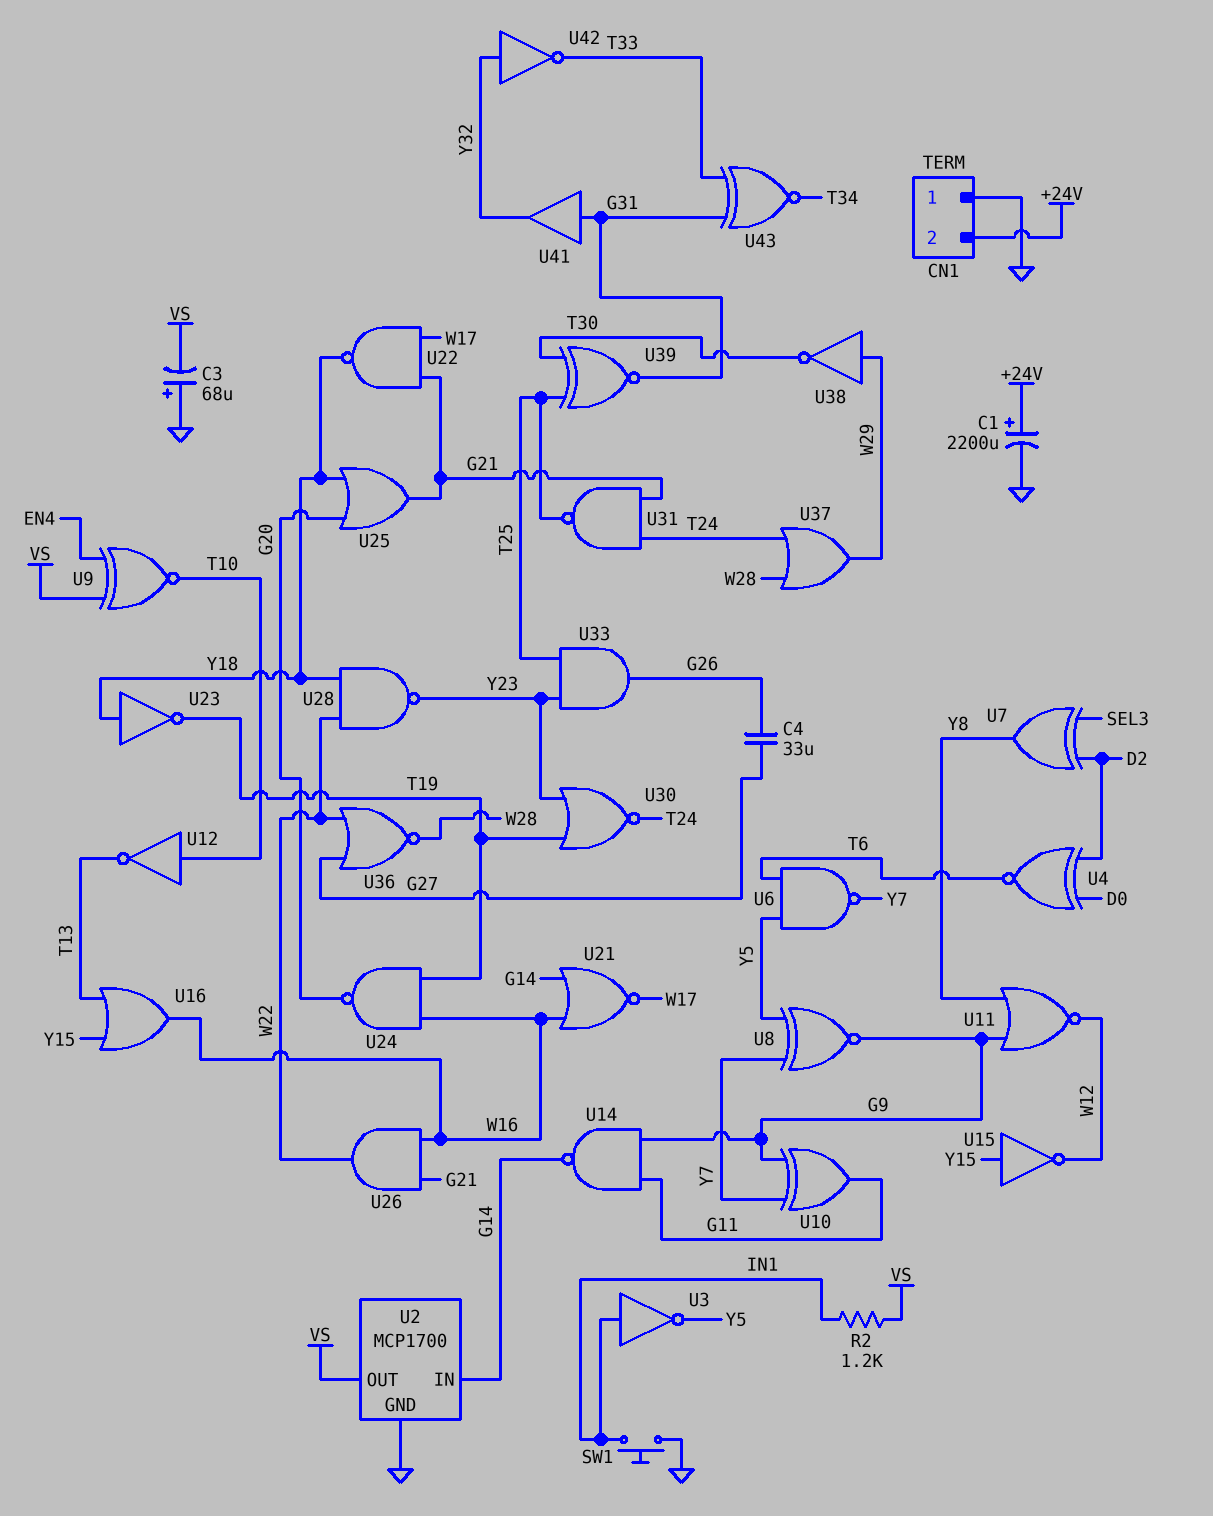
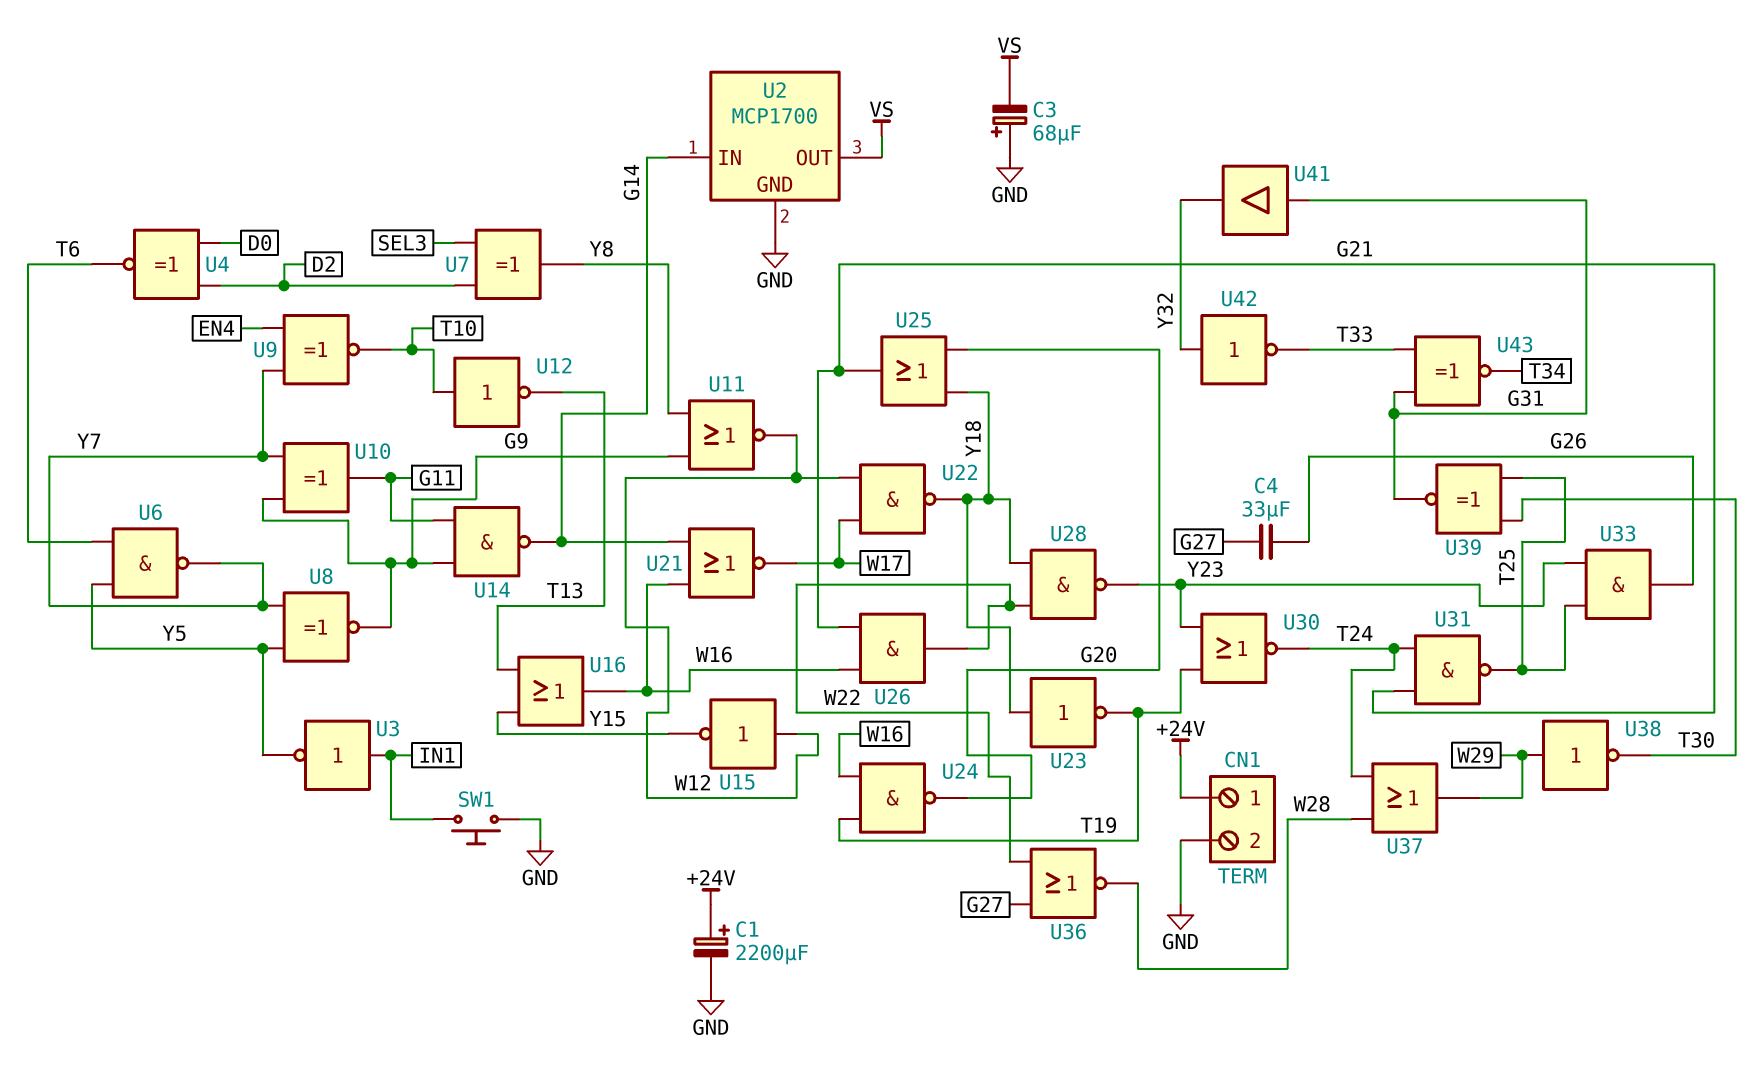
CN1 pin 1: GND -> +24V
CN1 pin 2: +24V -> GND
R2: 1.2k (IN1, VS) -> none
U9: XNOR (in EN4, in VS, out T10) -> XNOR (in EN4, in Y7, out T10)
U15: NOT (in Y15, out W12) -> NOT (in W12, out Y15)
U22: NAND (in G21, in W17, out Y18) -> NAND (in W12, in W17, out Y18)

